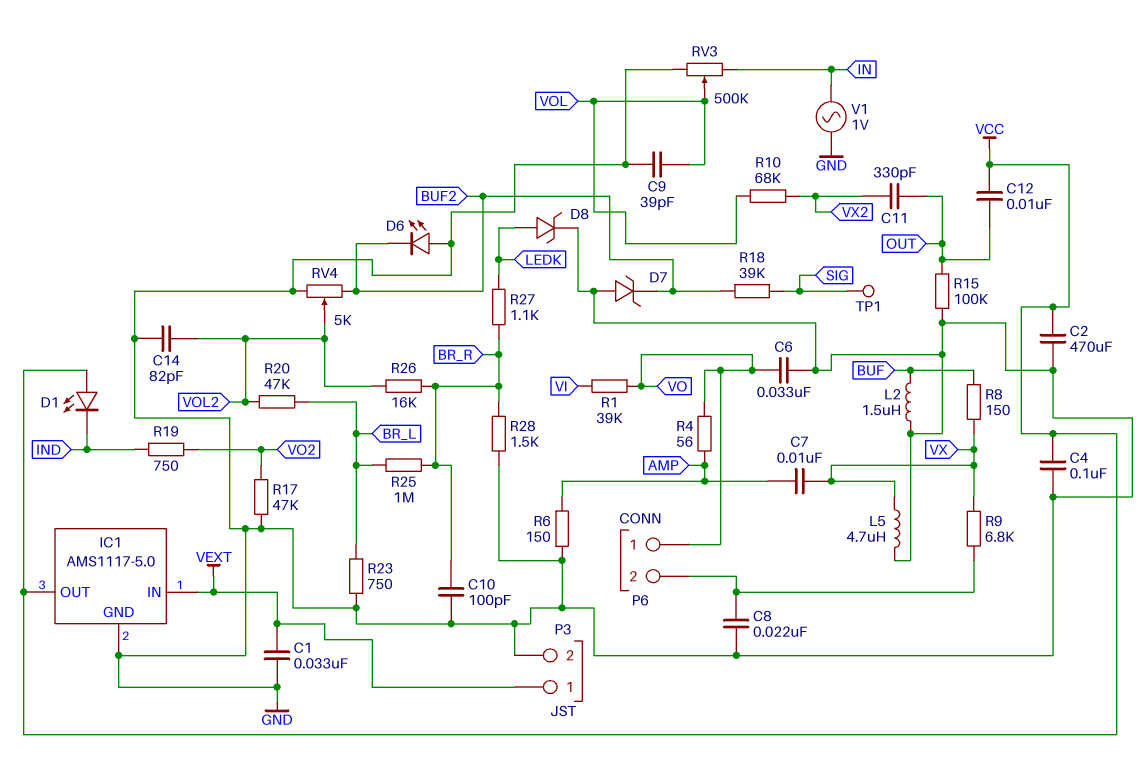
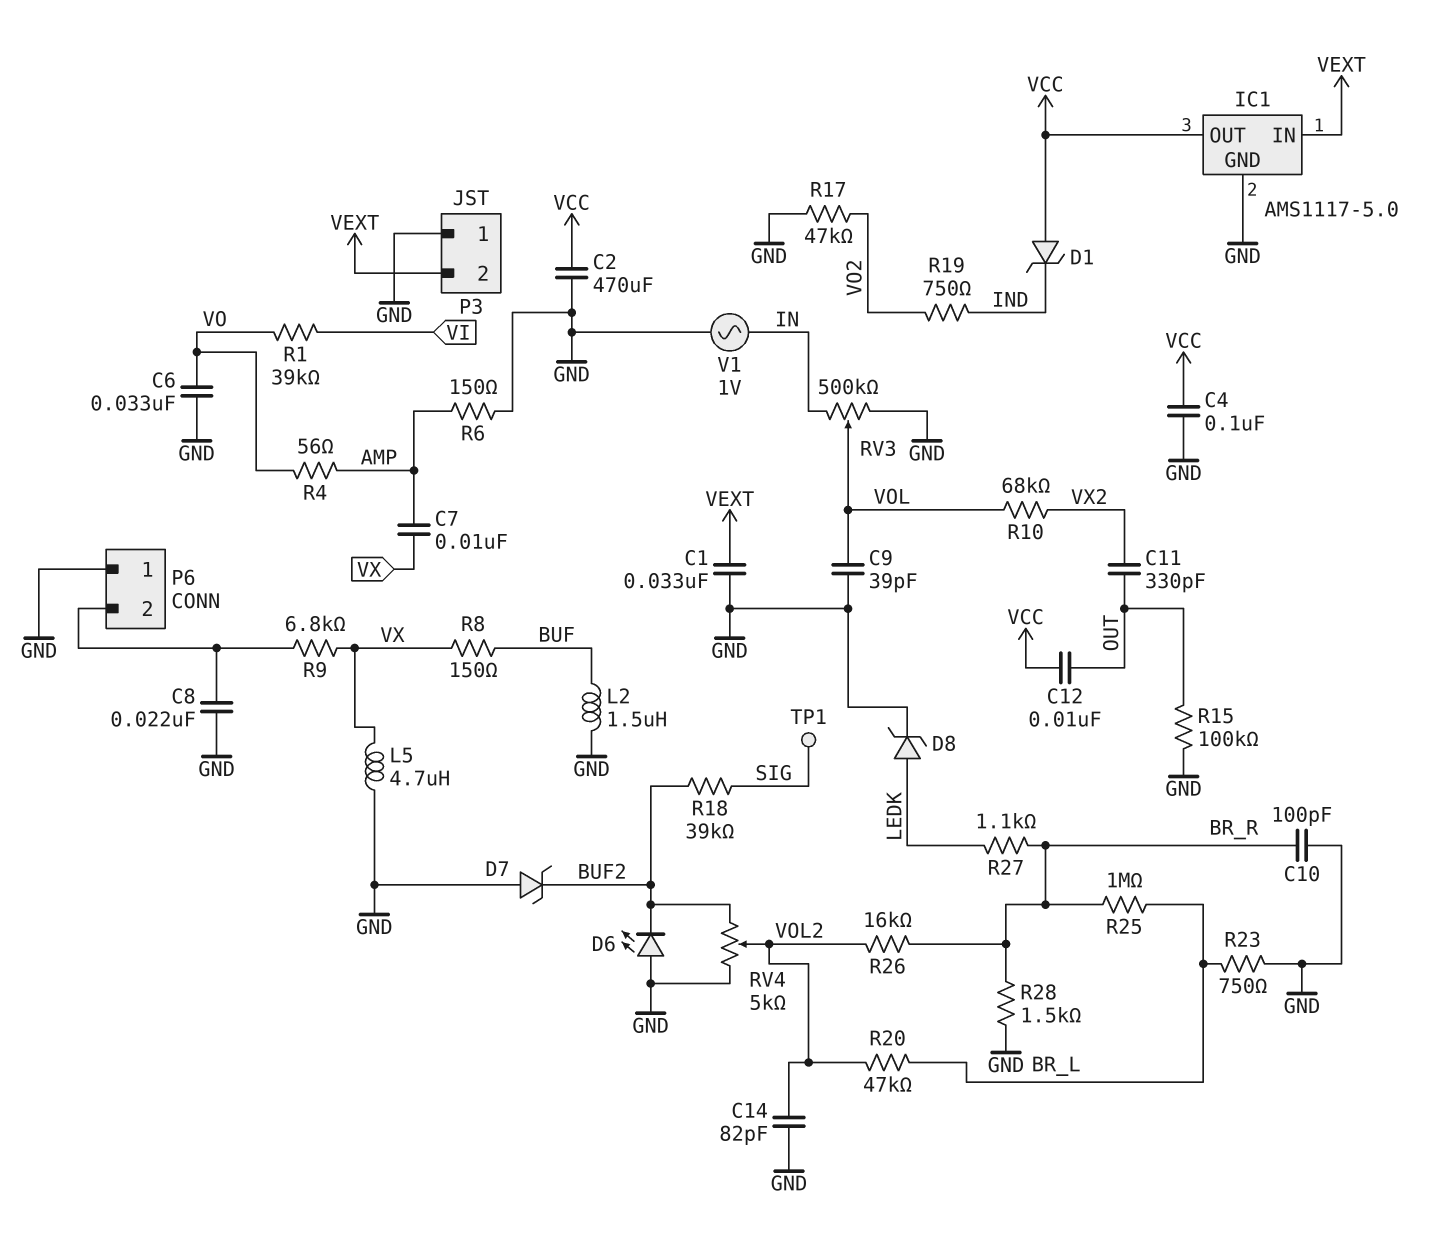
D1: LED (A VCC, K IND) -> zener (A VCC, K IND)
P3 pin 1: VEXT -> GND
P3 pin 2: GND -> VEXT
P6 pin 1: VO -> GND

